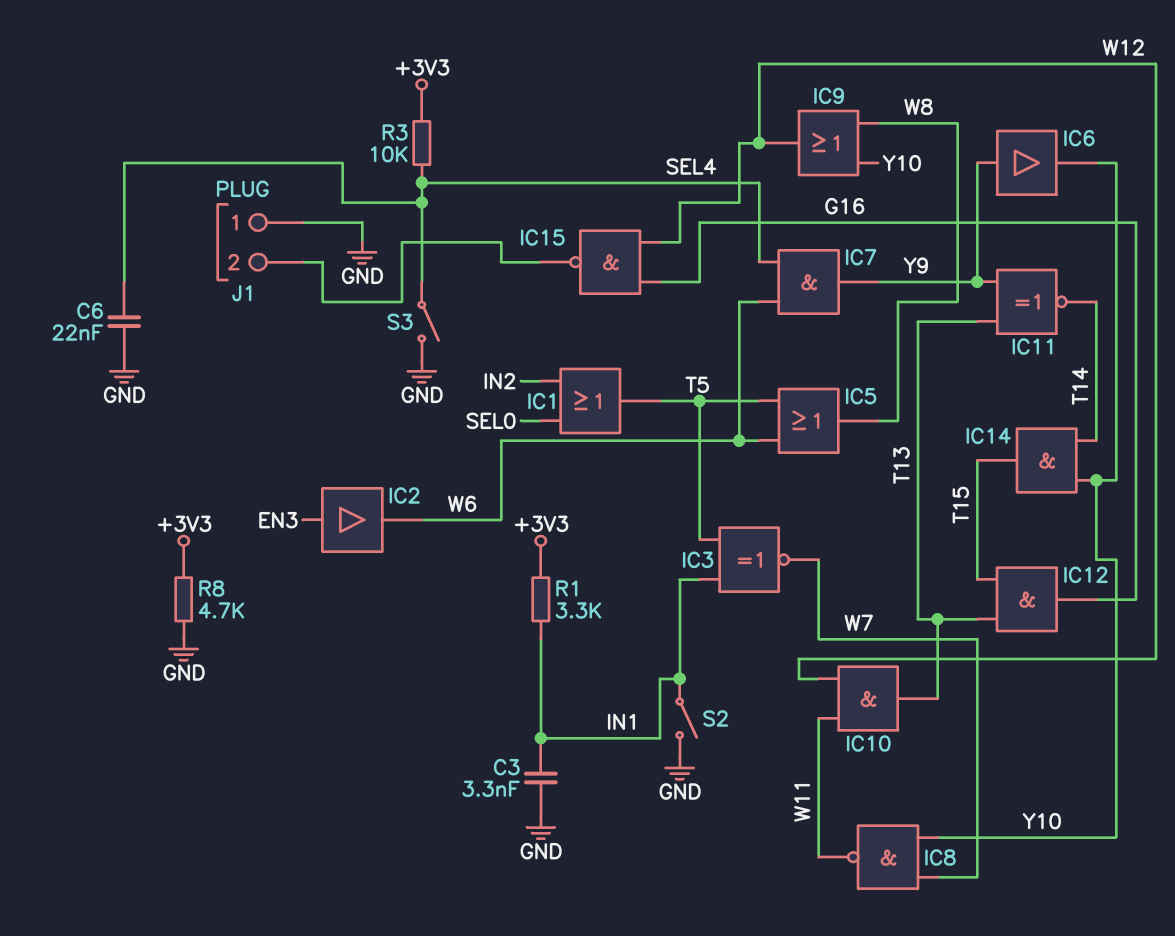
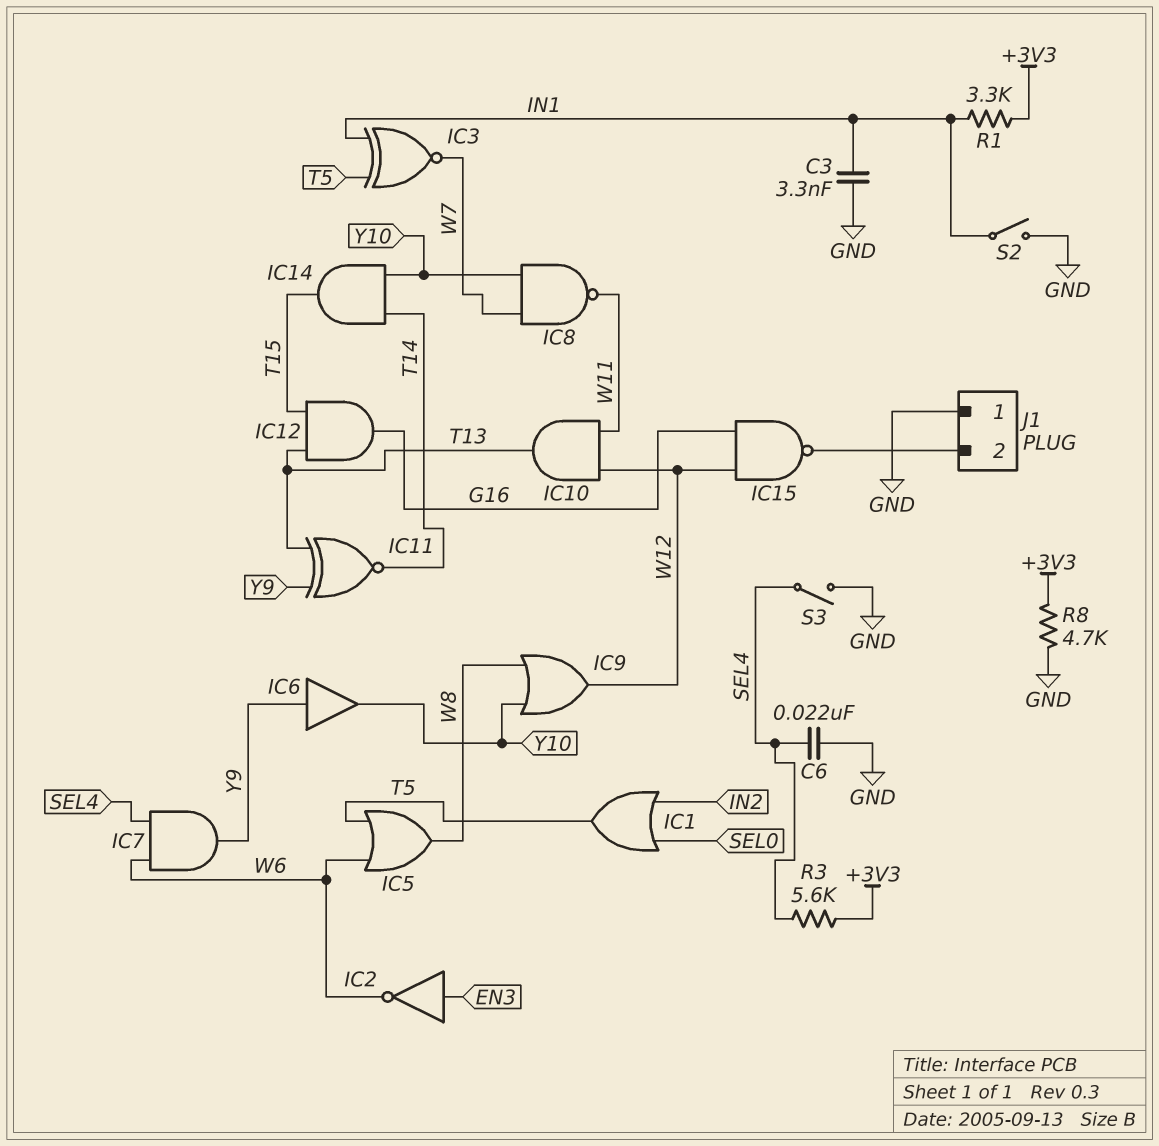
IC2: buffer (in EN3, out W6) -> NOT (in EN3, out W6)
R3: 10k (+3V3, SEL4) -> 5.6k (+3V3, SEL4)

